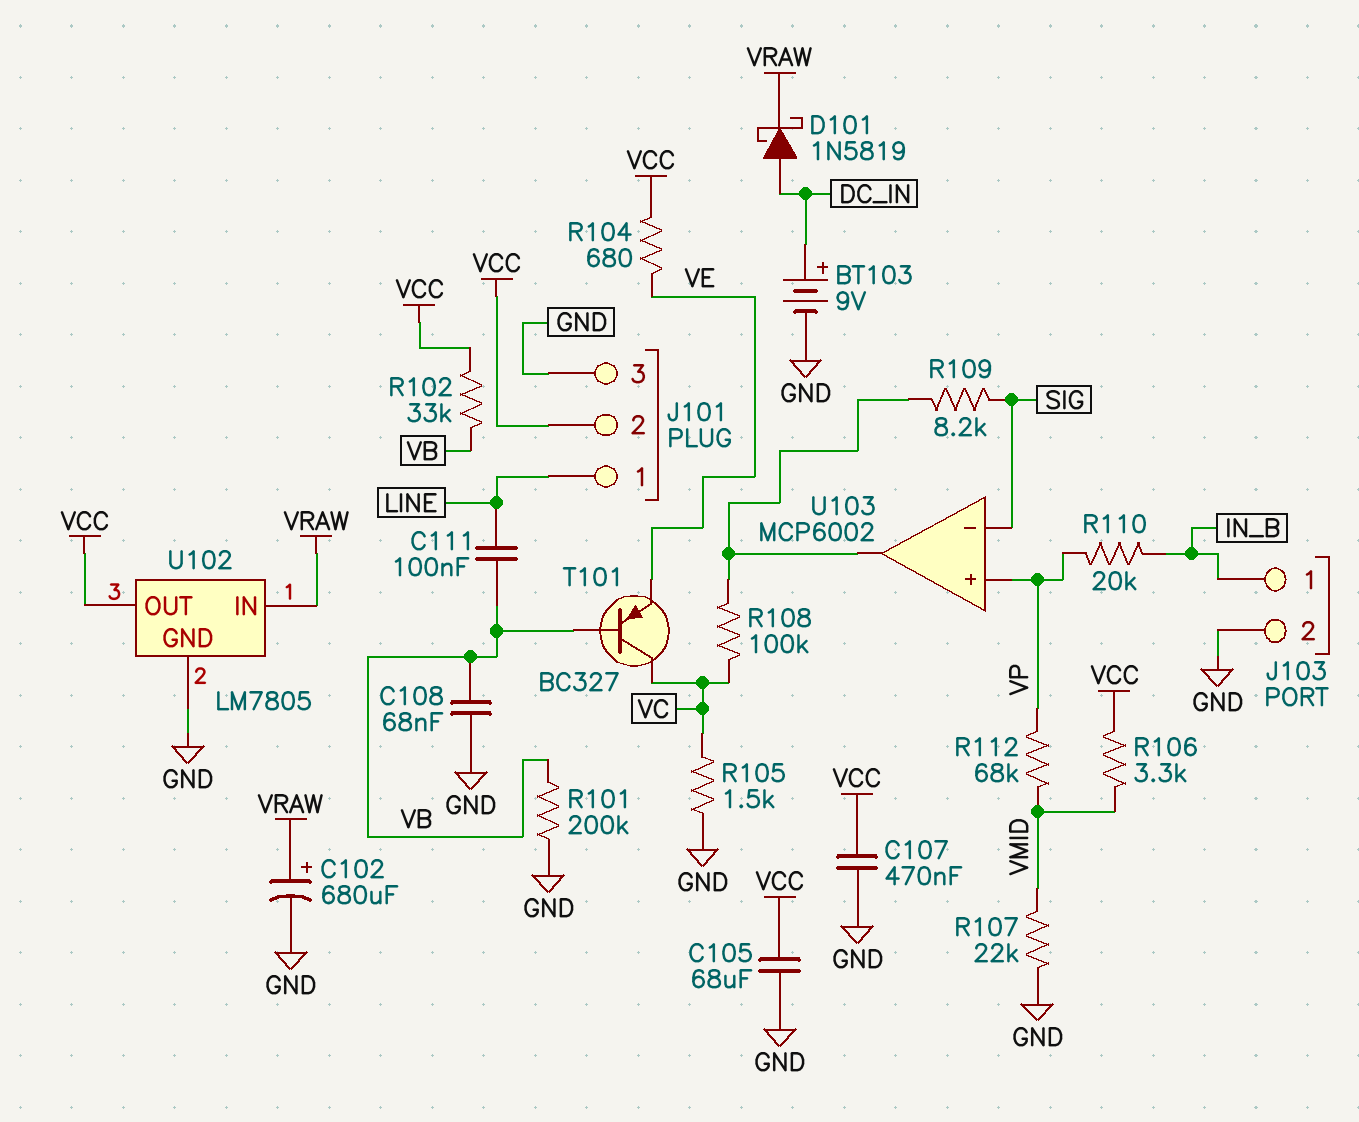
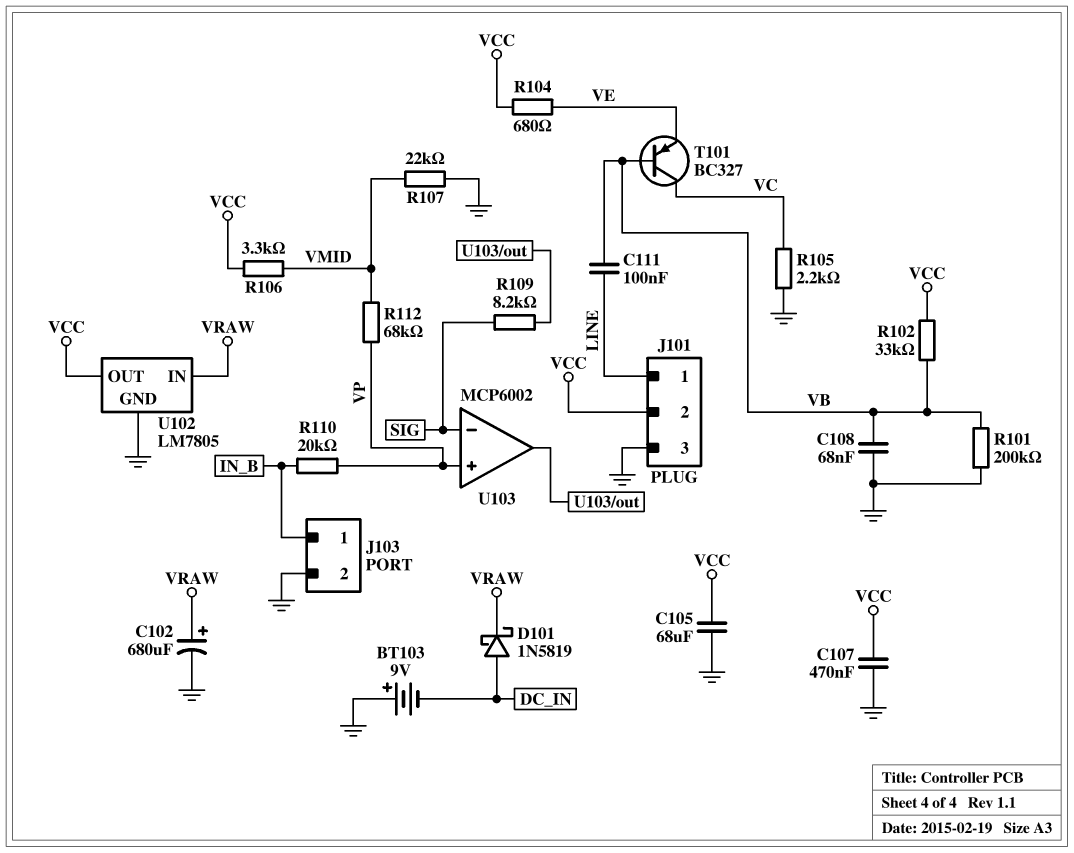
BT103: 9V (plus DC_IN, minus GND) -> 9V (plus GND, minus DC_IN)
R105: 1.5k (GND, VC) -> 2.2k (GND, VC)
R108: 100k (U103/out, VC) -> none

